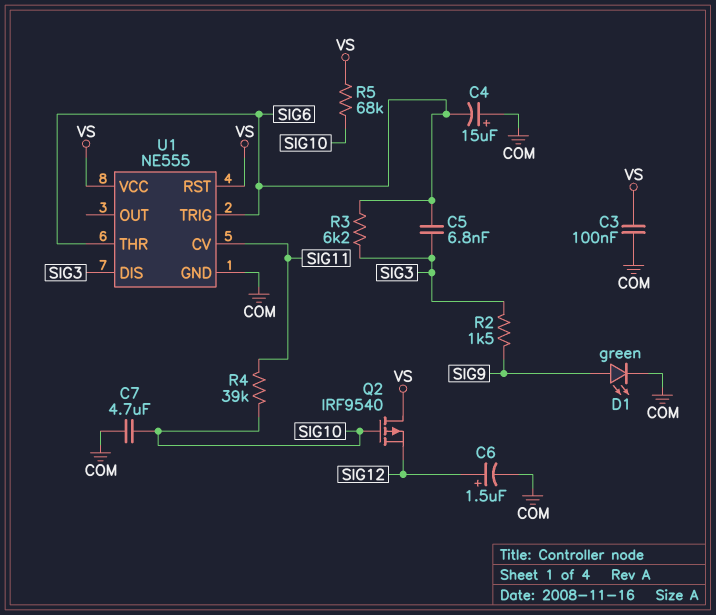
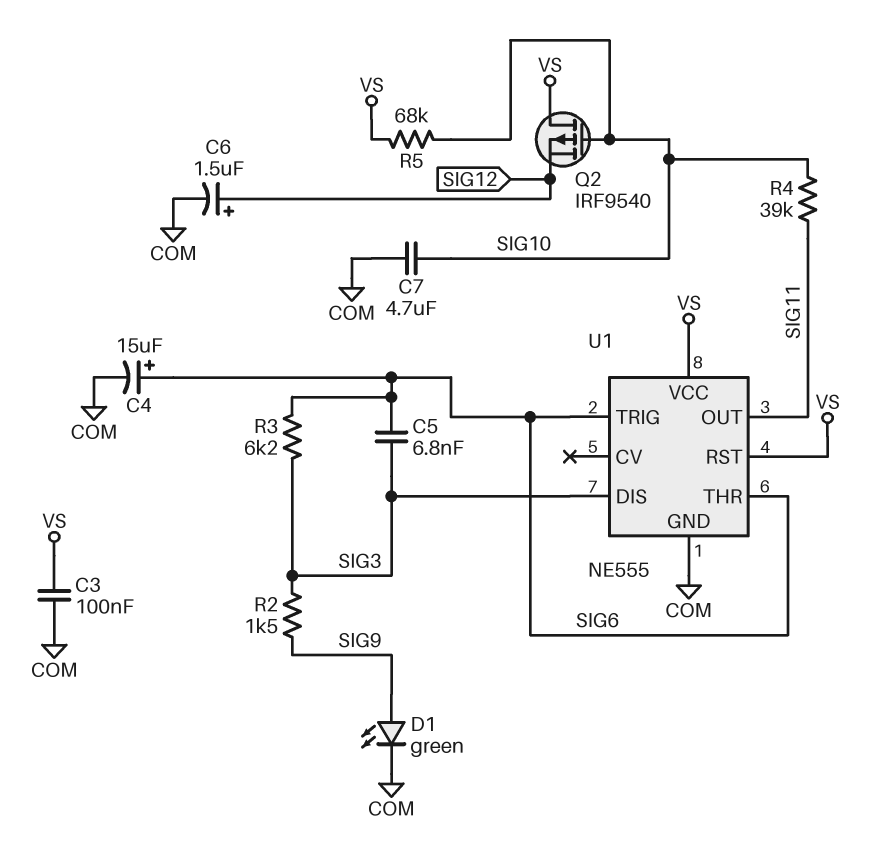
C4: 15uF (plus COM, minus SIG6) -> 15uF (plus SIG6, minus COM)
U1 pin CV: SIG11 -> none
U1 pin OUT: none -> SIG11

